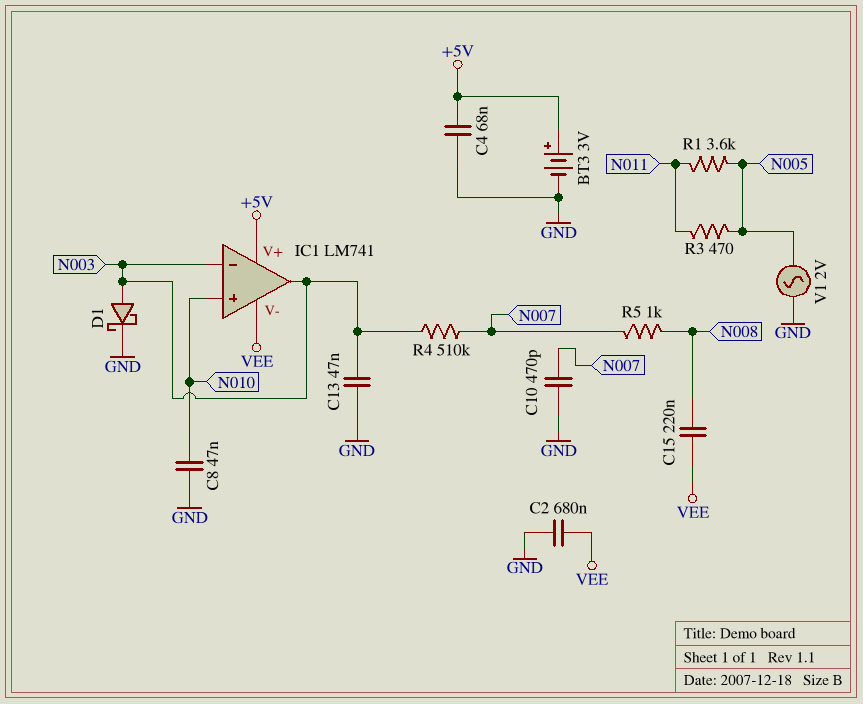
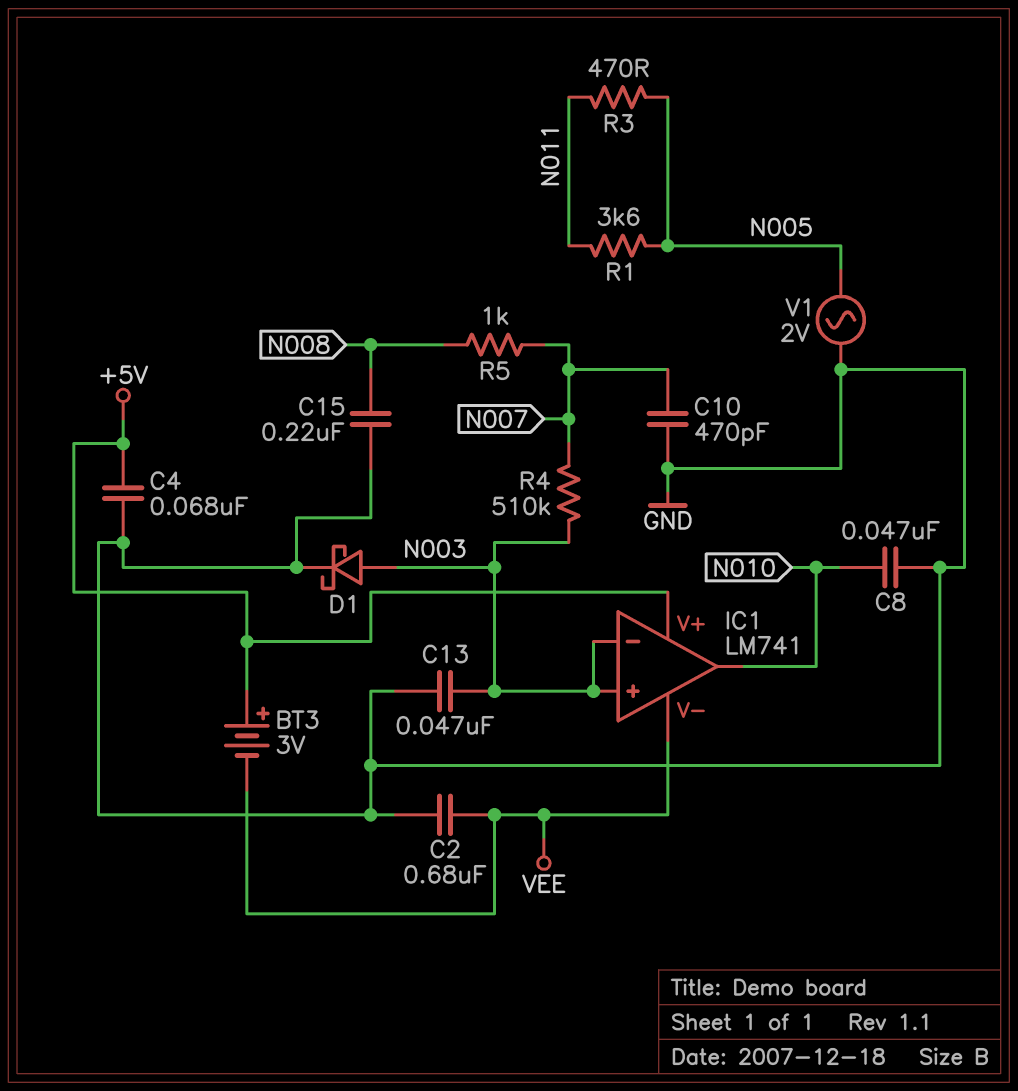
BT3: 3V (plus +5V, minus GND) -> 3V (plus +5V, minus VEE)
C15: 220nF (N008, VEE) -> 220nF (GND, N008)
IC1 pin in+: N010 -> N003
IC1 pin out: N003 -> N010

